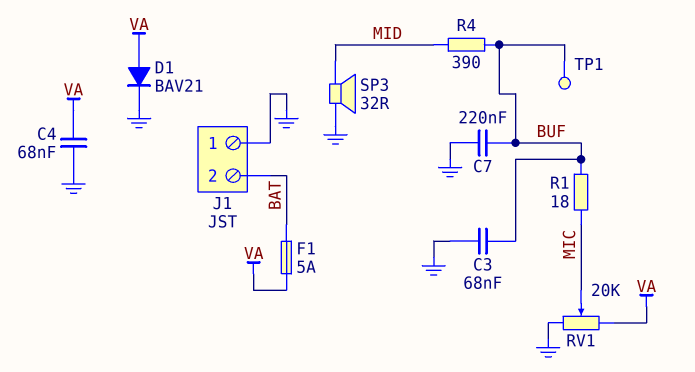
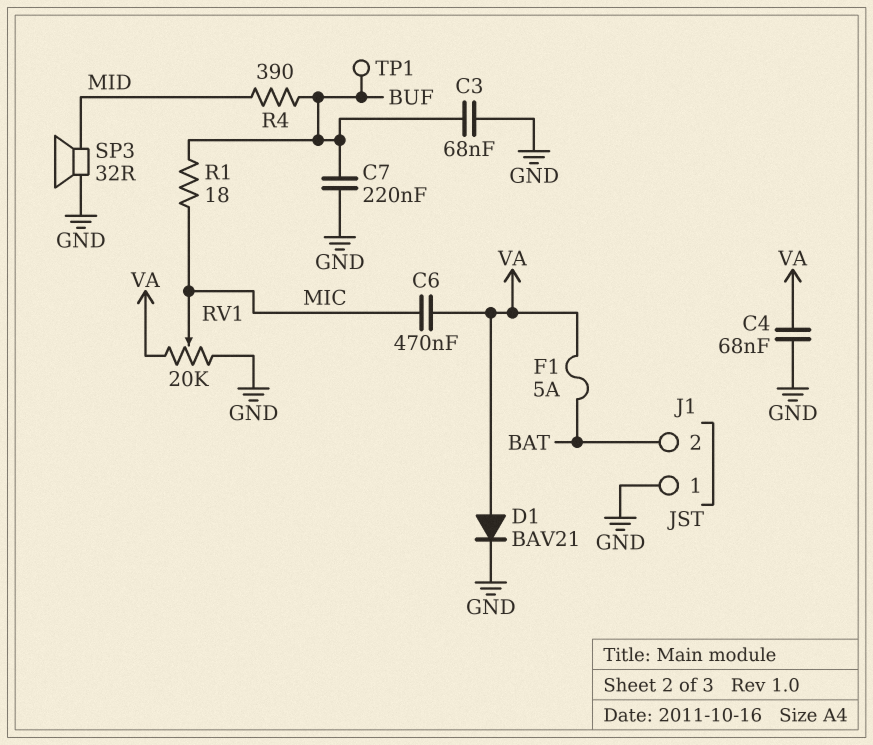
C6: none -> 470nF (MIC, VA)

